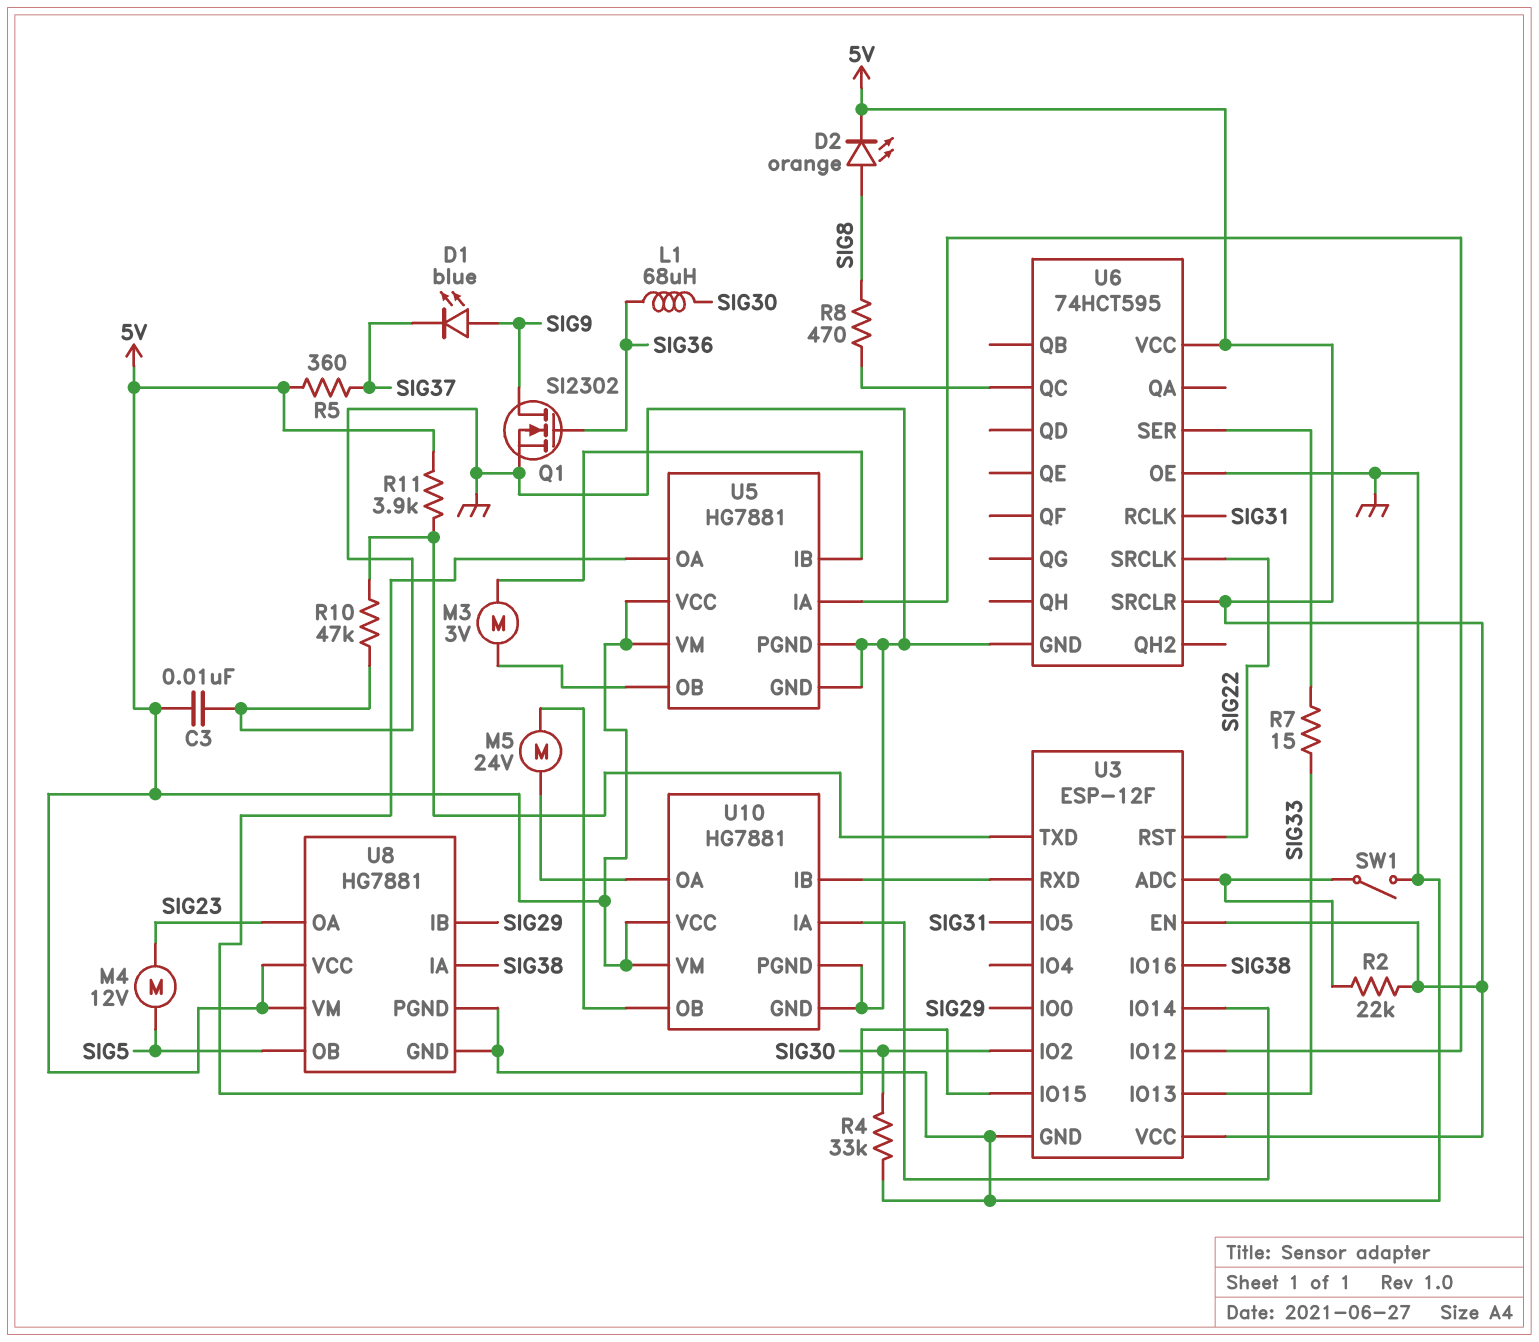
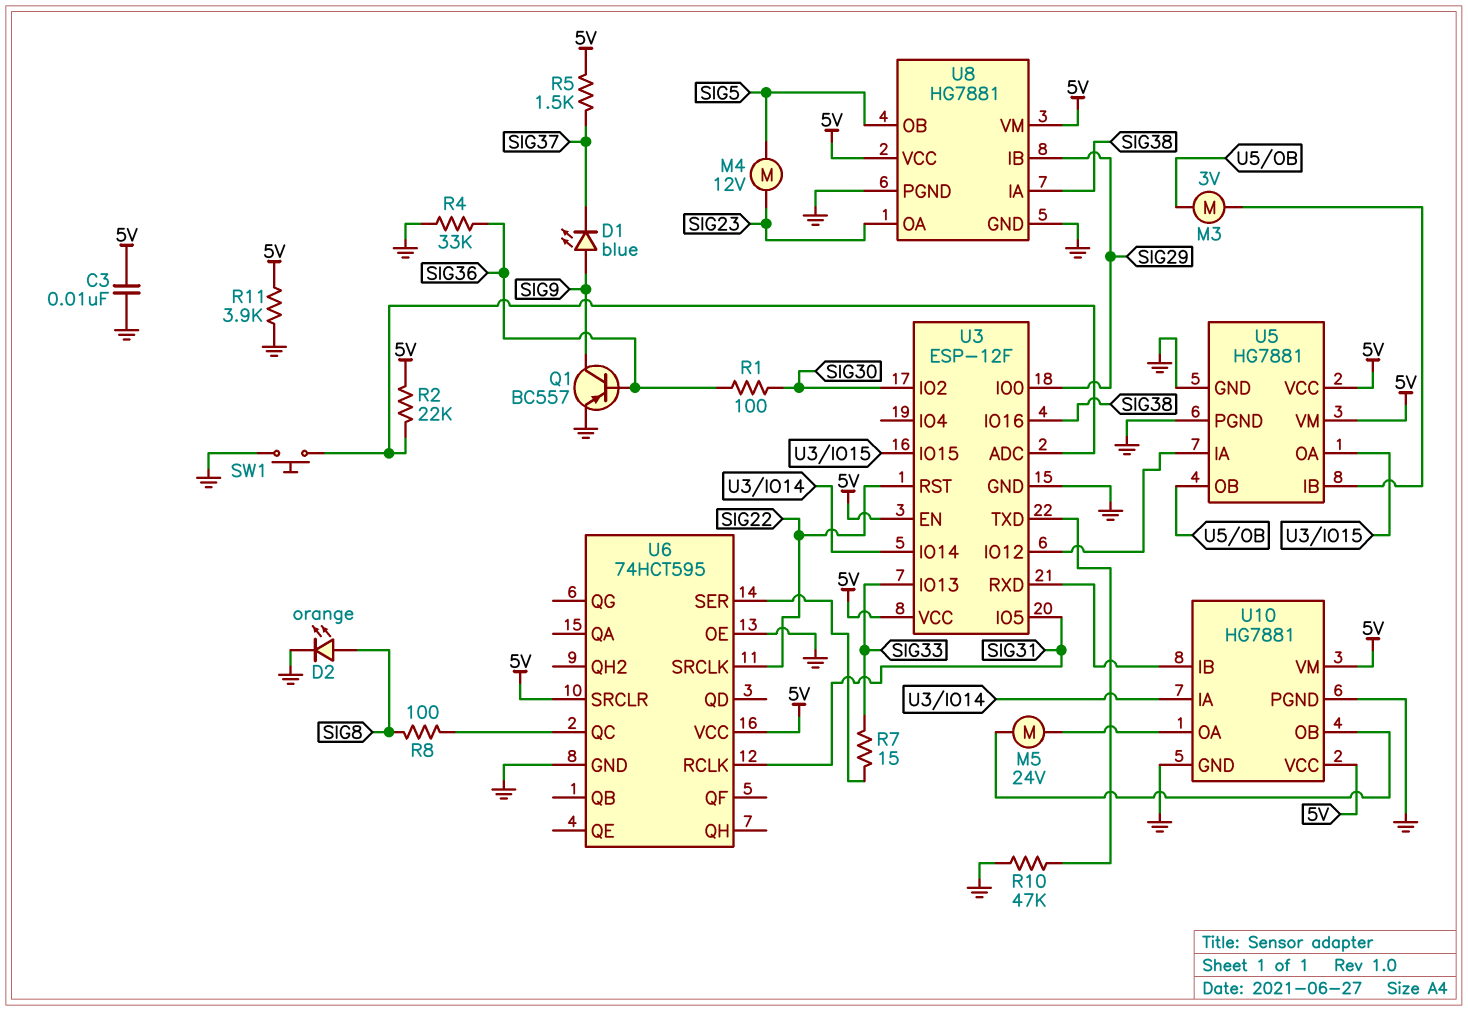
D2: LED orange (A SIG8, K 5V) -> LED orange (A SIG8, K GND)
L1: 68uH (SIG30, SIG36) -> none
Q1: NMOS SI2302 (G SIG36, D SIG9, S GND) -> PNP BC557 (B SIG36, C SIG9, E GND)
R1: none -> 100 (SIG30, SIG36)
R4: 33k (GND, SIG30) -> 33k (GND, SIG36)
R5: 360 (5V, SIG37) -> 1.5k (5V, SIG37)
R8: 470 (SIG8, U6/QC) -> 100 (SIG8, U6/QC)
R11: 3.9k (5V, U3/TXD) -> 3.9k (5V, GND)
SW1: switch (GND, U3/ADC) -> button (GND, U3/ADC)

